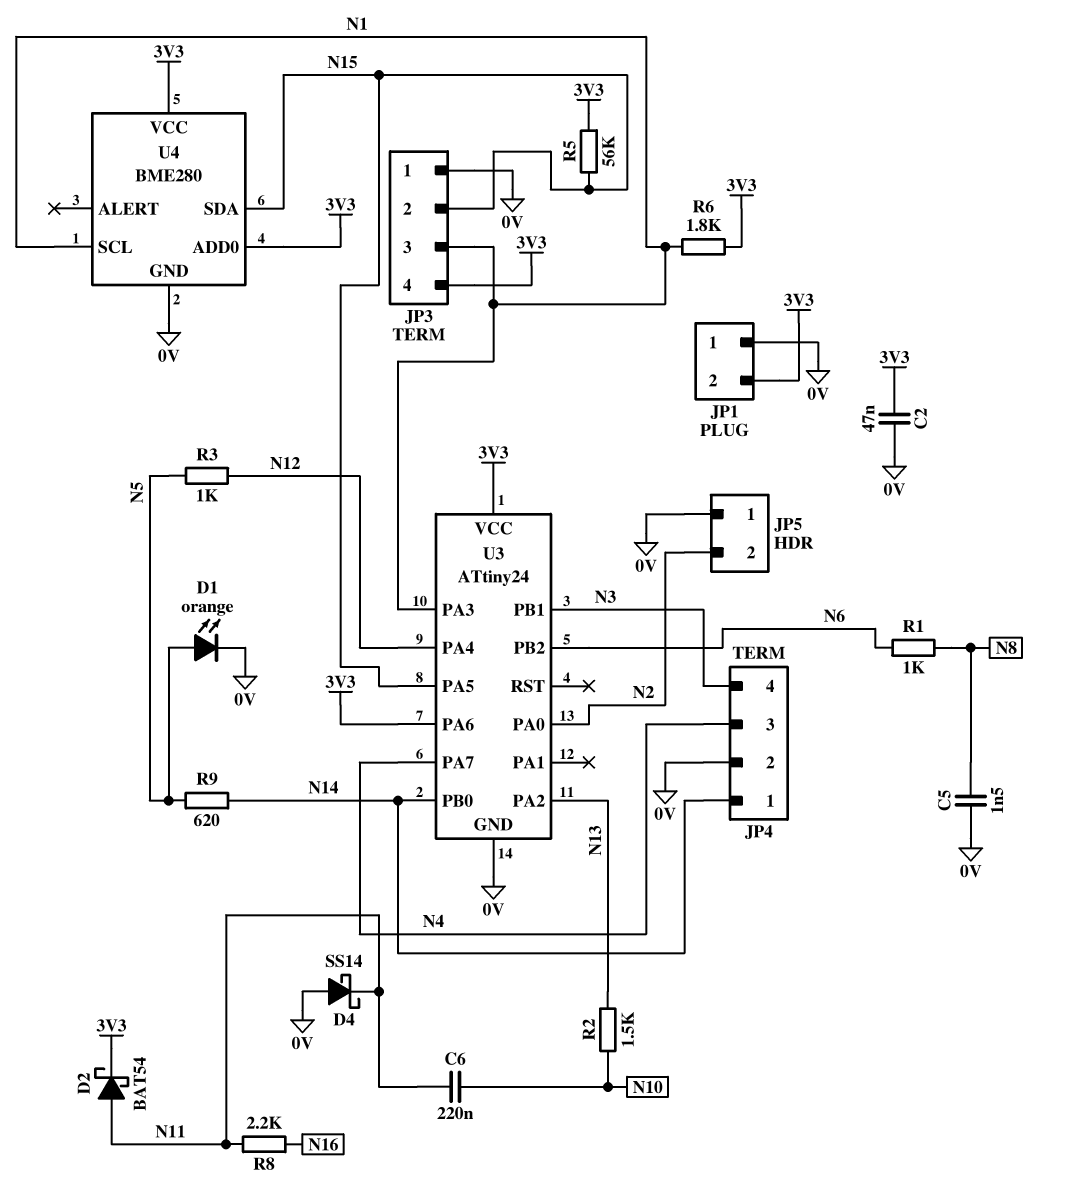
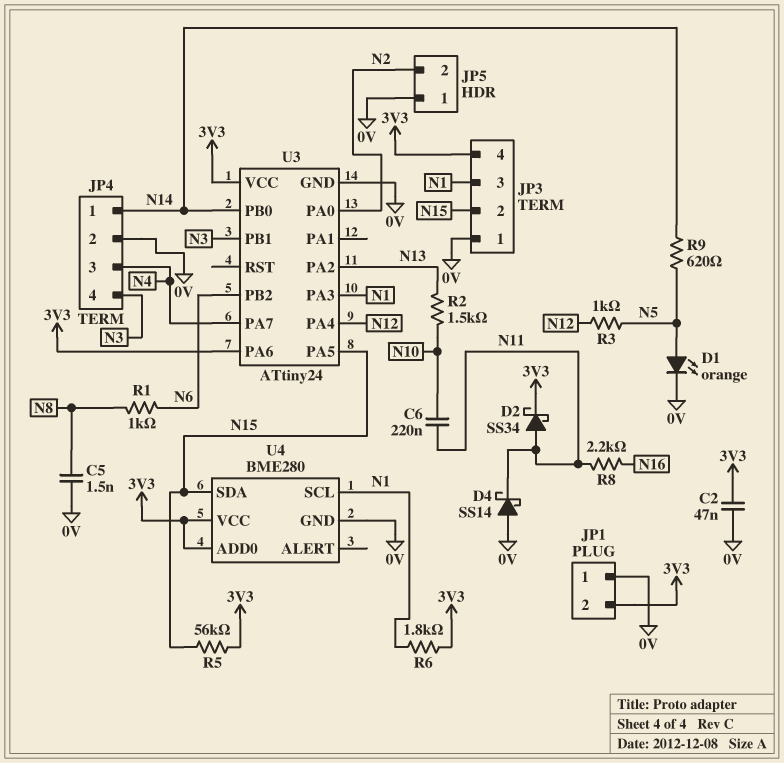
D2: schottky BAT54 (A N11, K 3V3) -> schottky SS34 (A N11, K 3V3)

